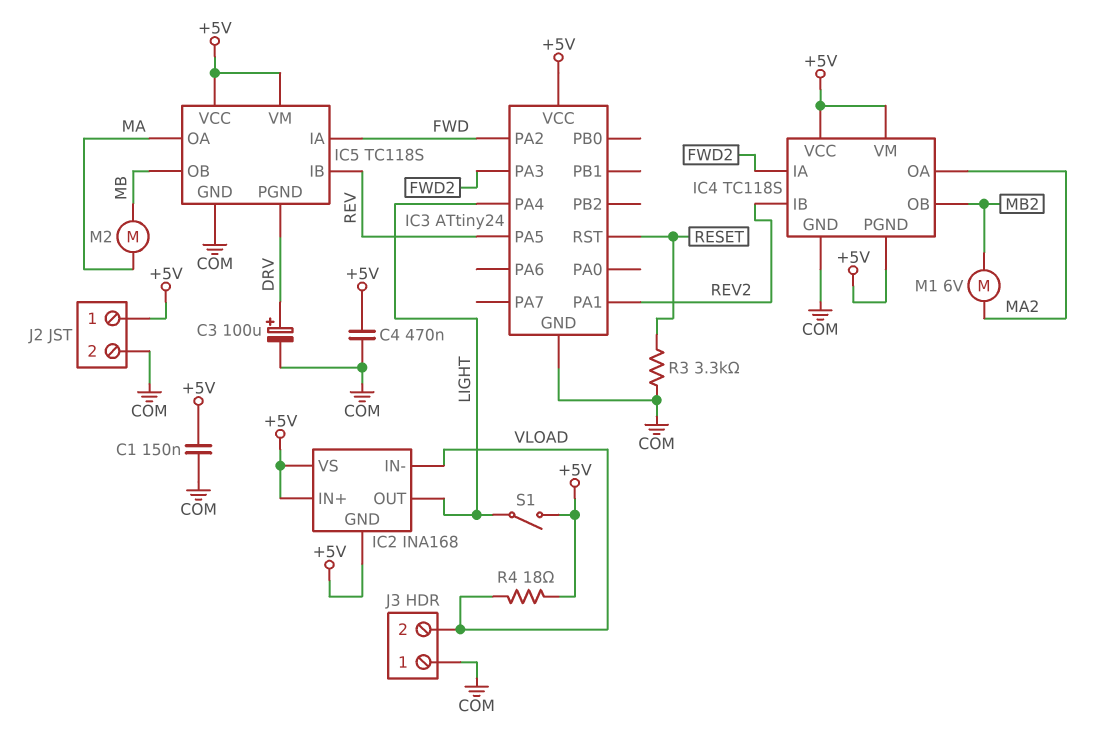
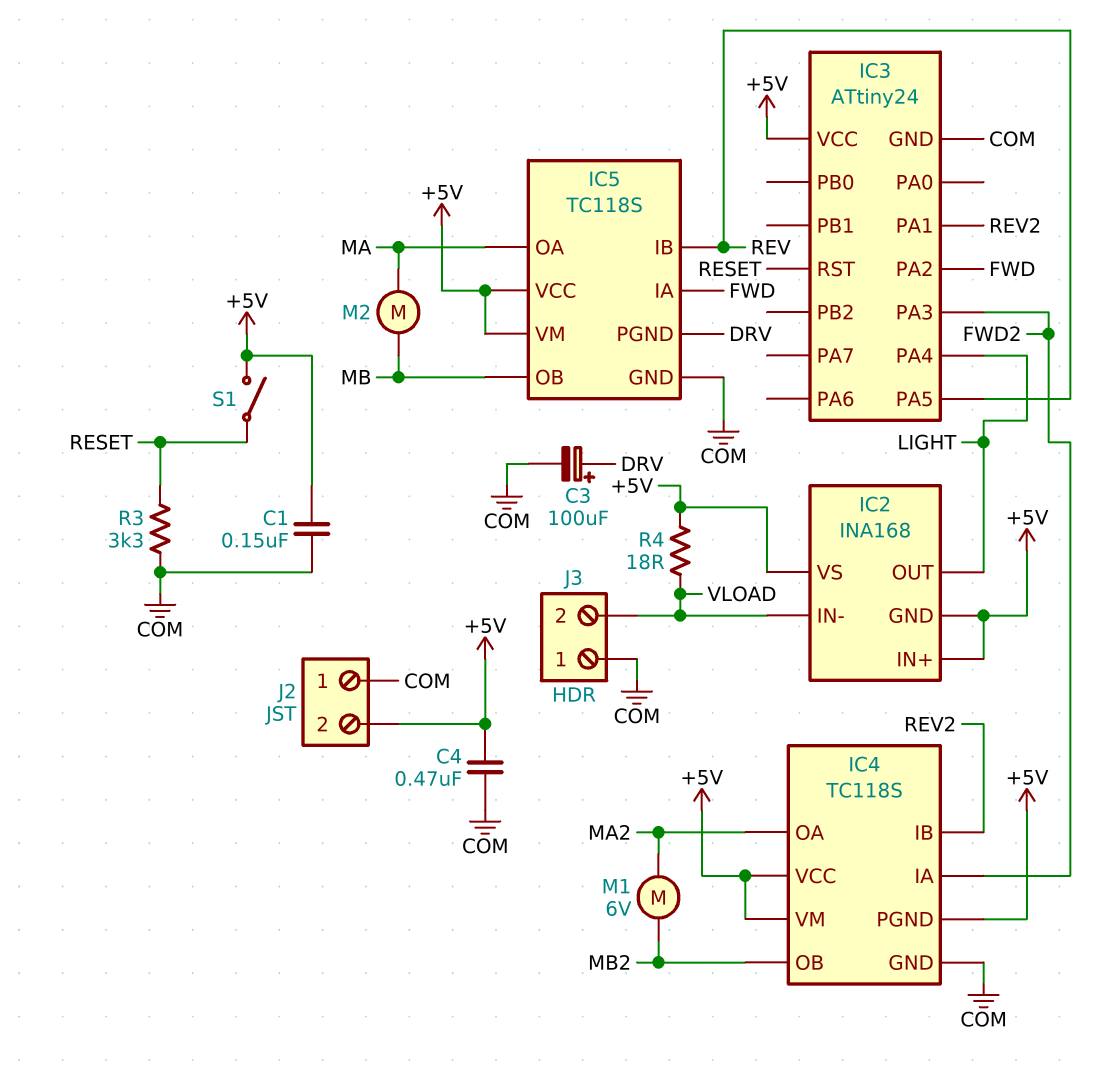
J2 pin 1: +5V -> COM
J2 pin 2: COM -> +5V
S1: switch (+5V, LIGHT) -> switch (+5V, RESET)

